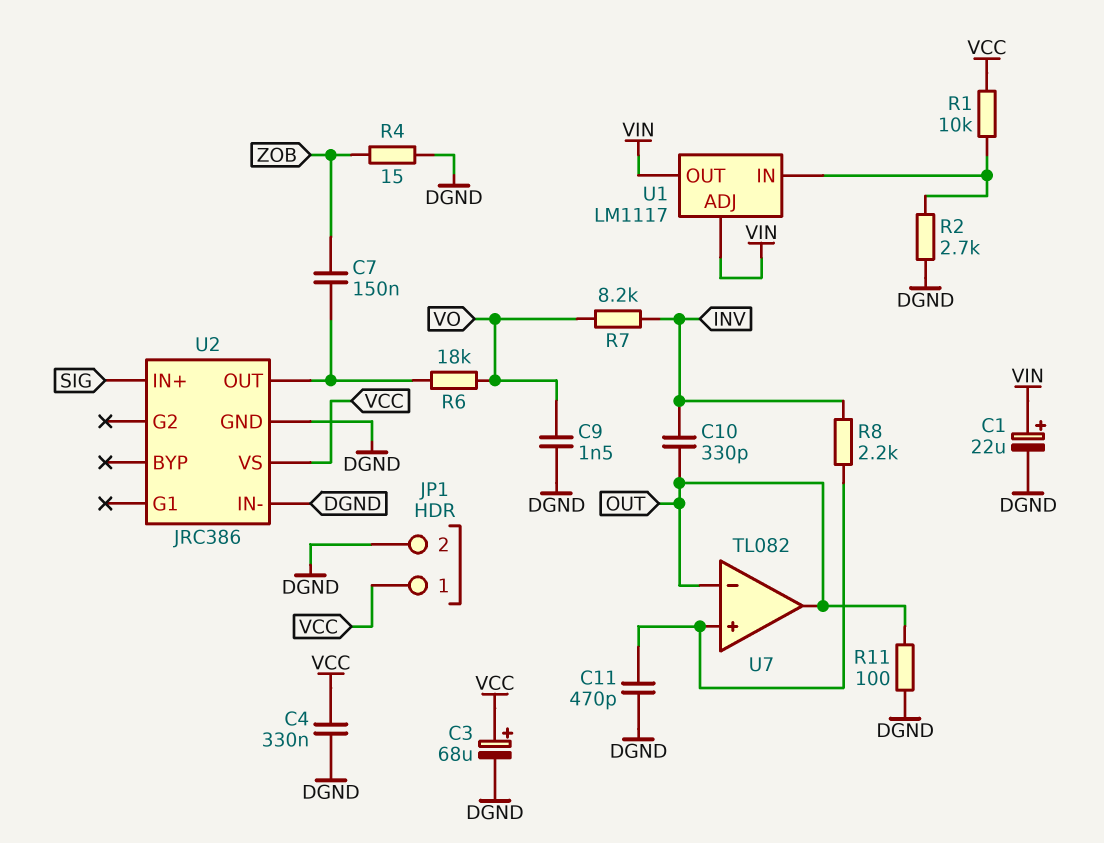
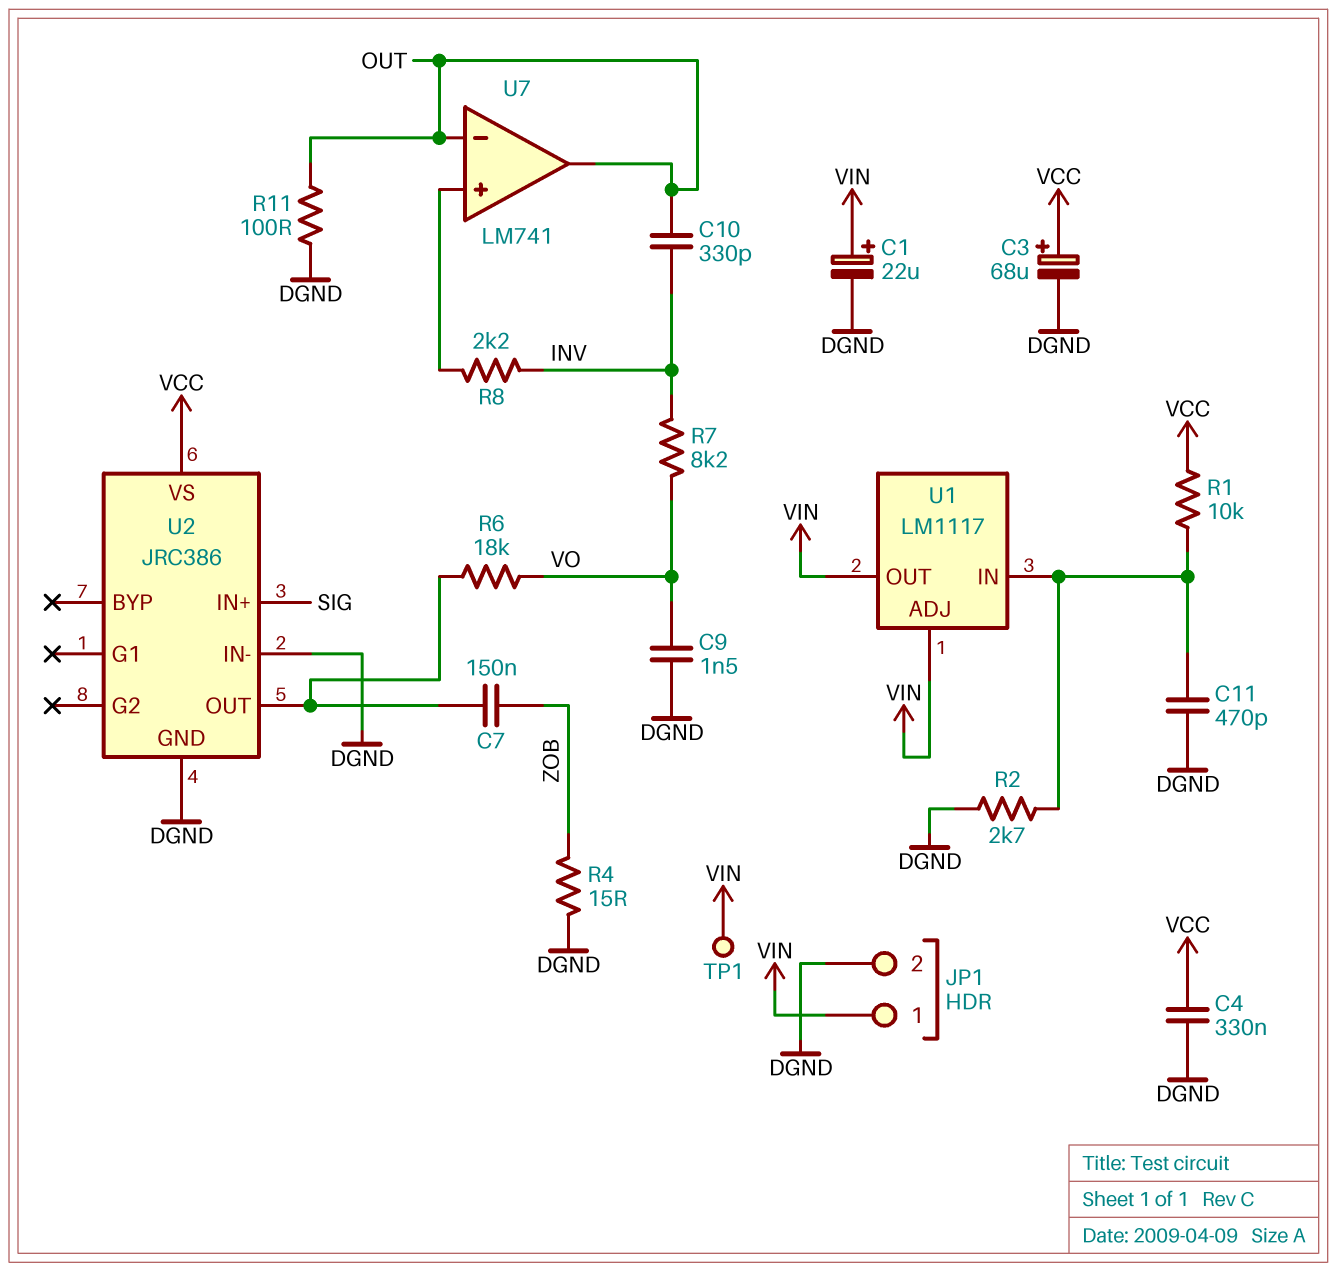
C11: 470pF (DGND, U7/in+) -> 470pF (DGND, U1/IN)
JP1 pin 1: VCC -> VIN
TP1: none -> test point (VIN)
U7: TL082 -> LM741

